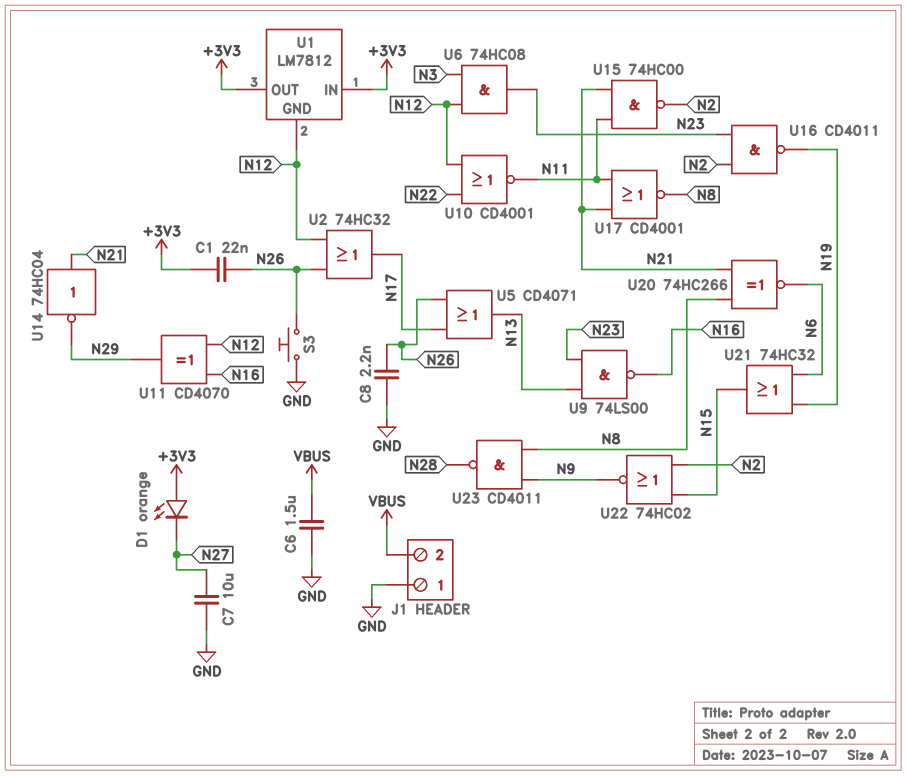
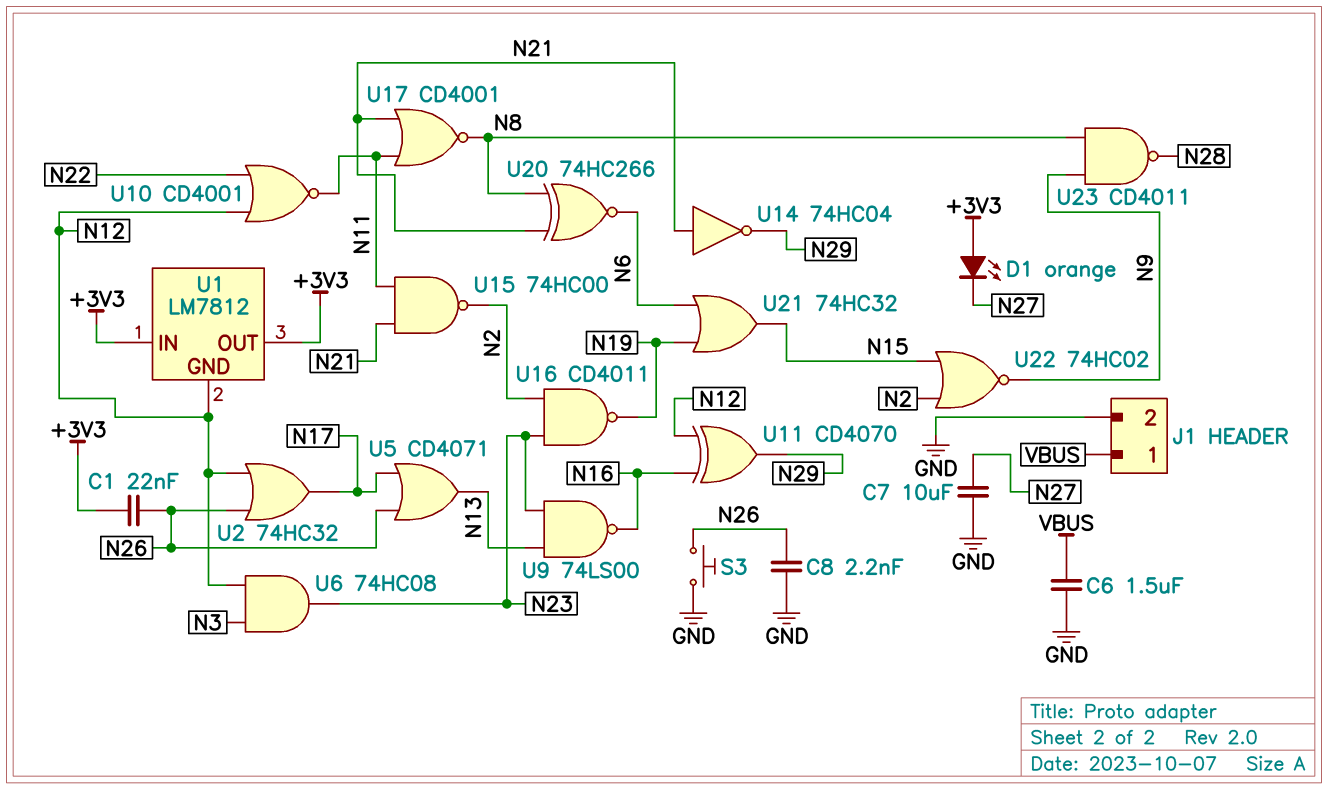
J1 pin 1: GND -> VBUS
J1 pin 2: VBUS -> GND

